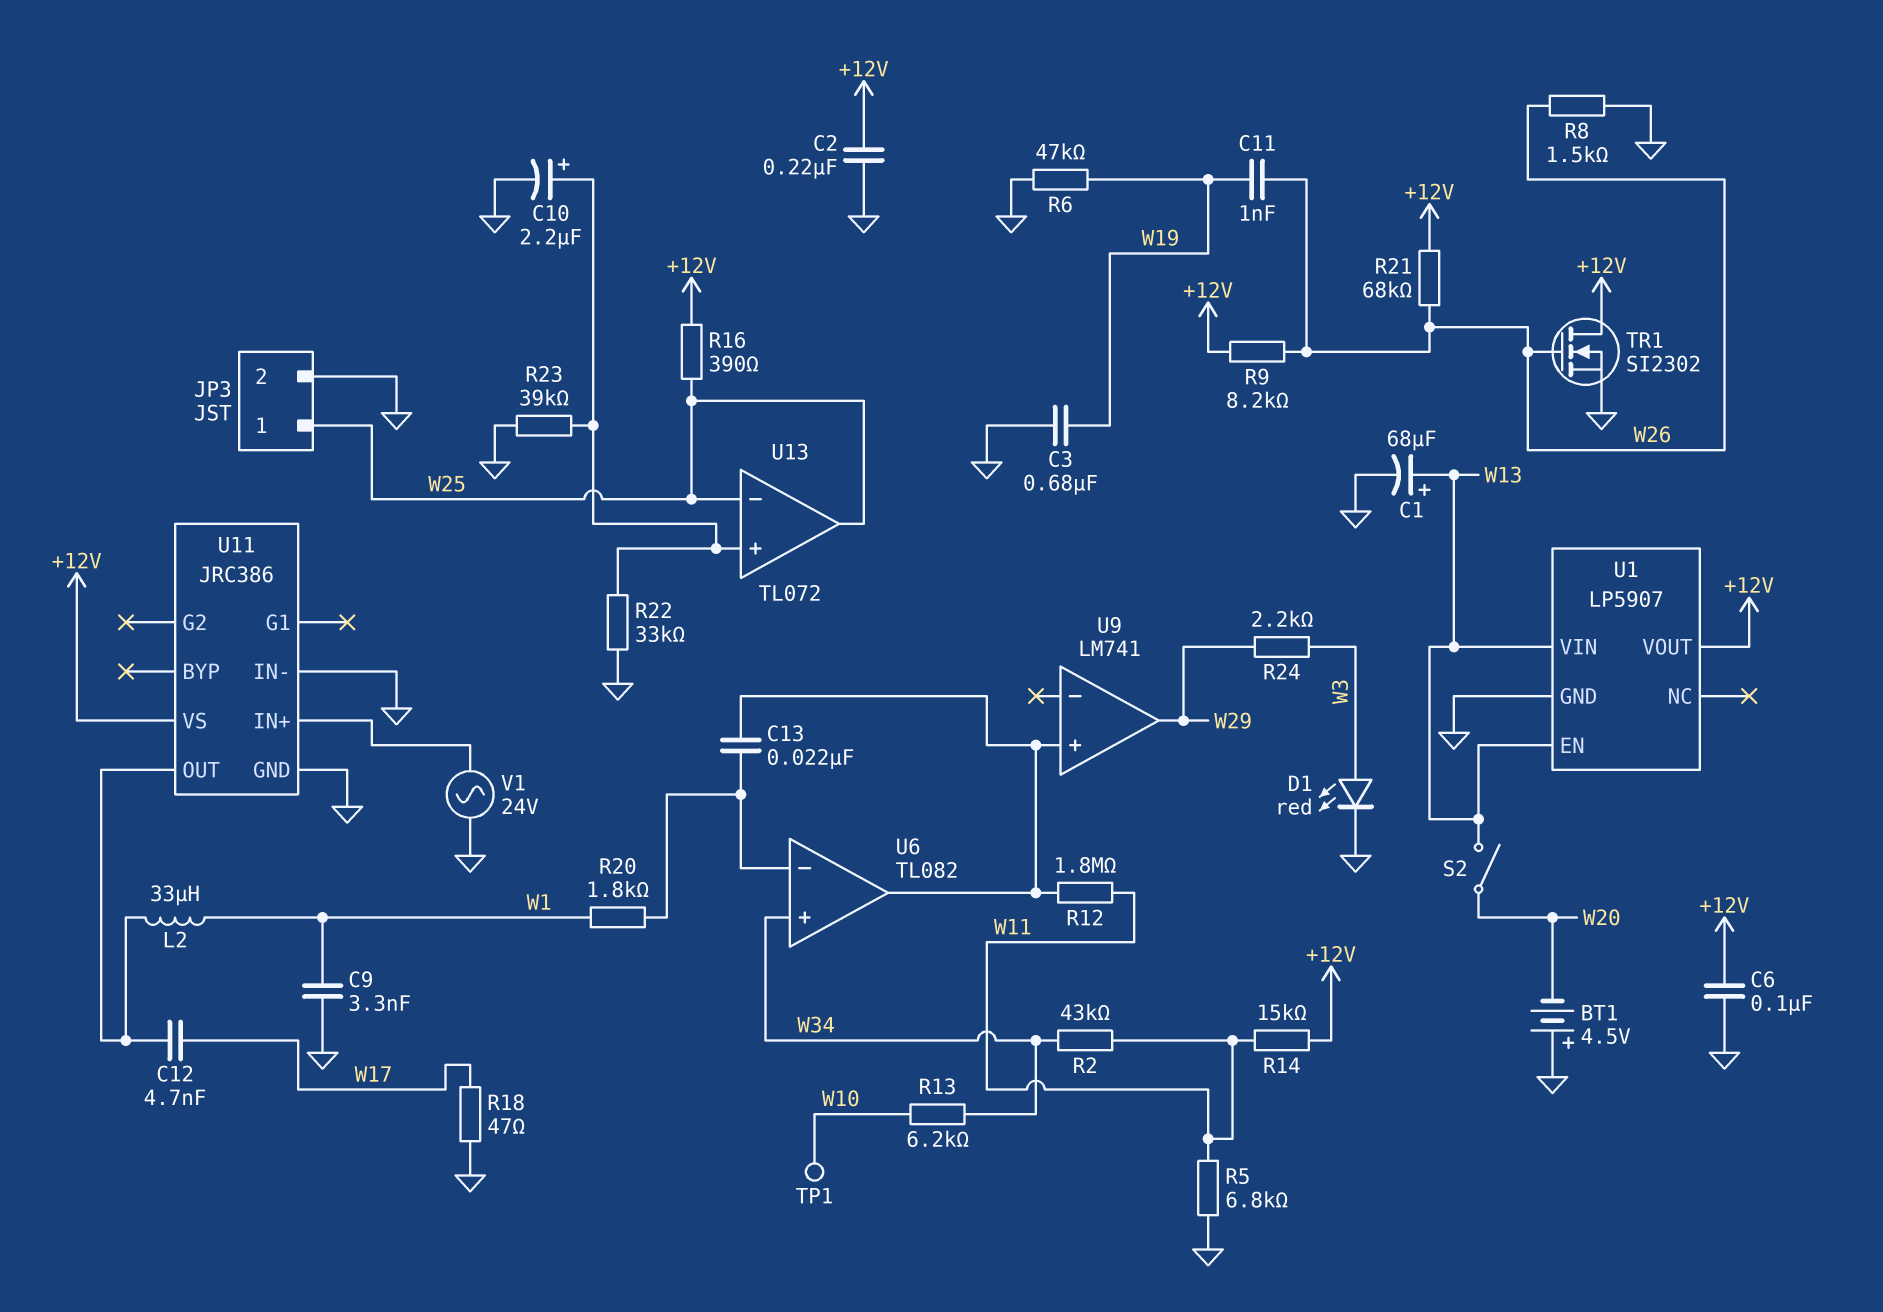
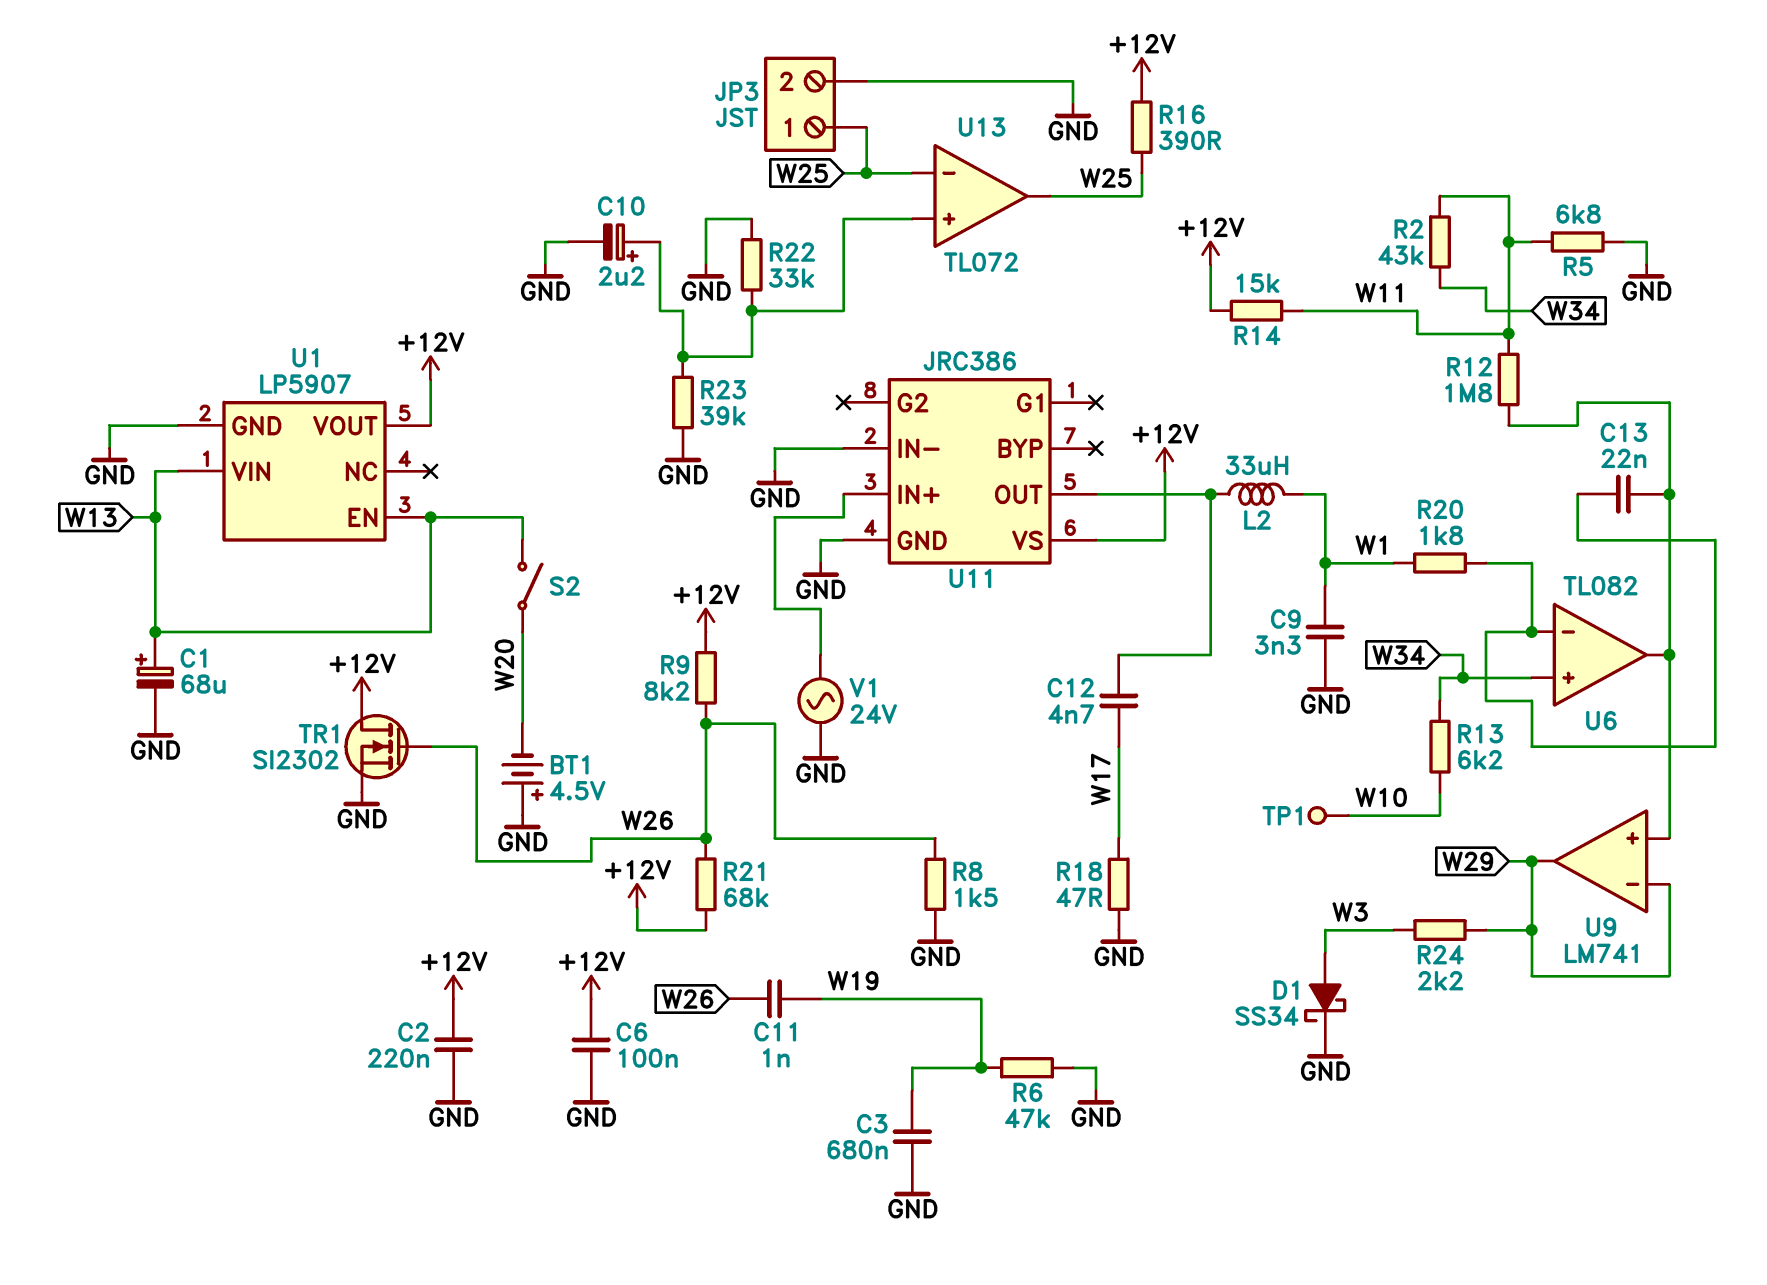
D1: LED red (A W3, K GND) -> schottky SS34 (A W3, K GND)
U9 pin in-: none -> W29

